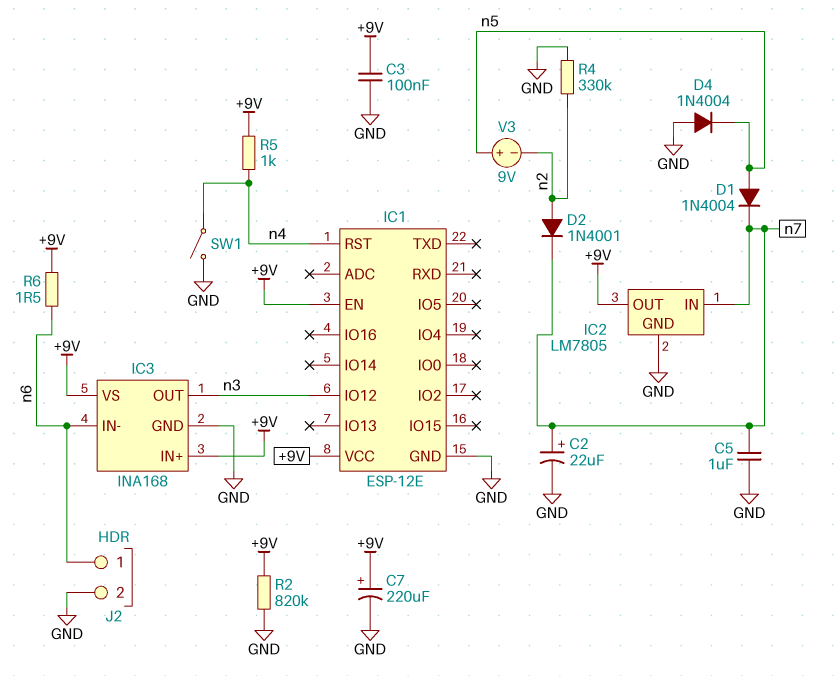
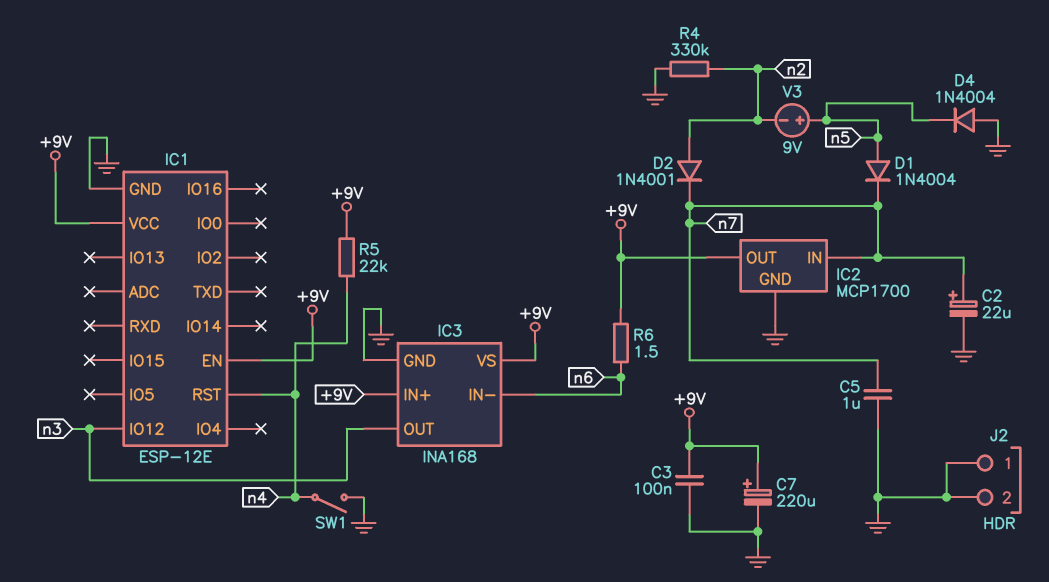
IC2: LM7805 -> MCP1700
J2 pin 1: n6 -> GND
R2: 820k (+9V, GND) -> none
R5: 1k (+9V, n4) -> 22k (+9V, n4)

